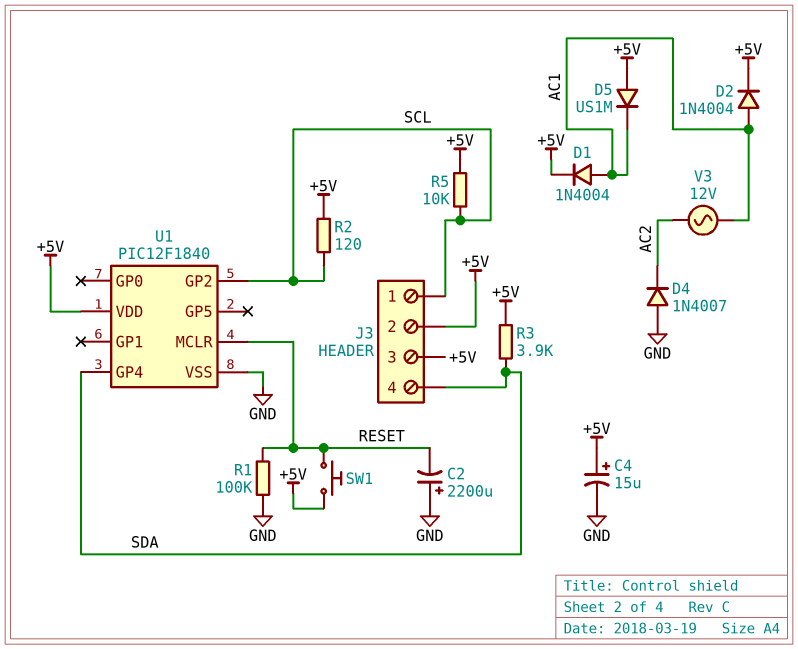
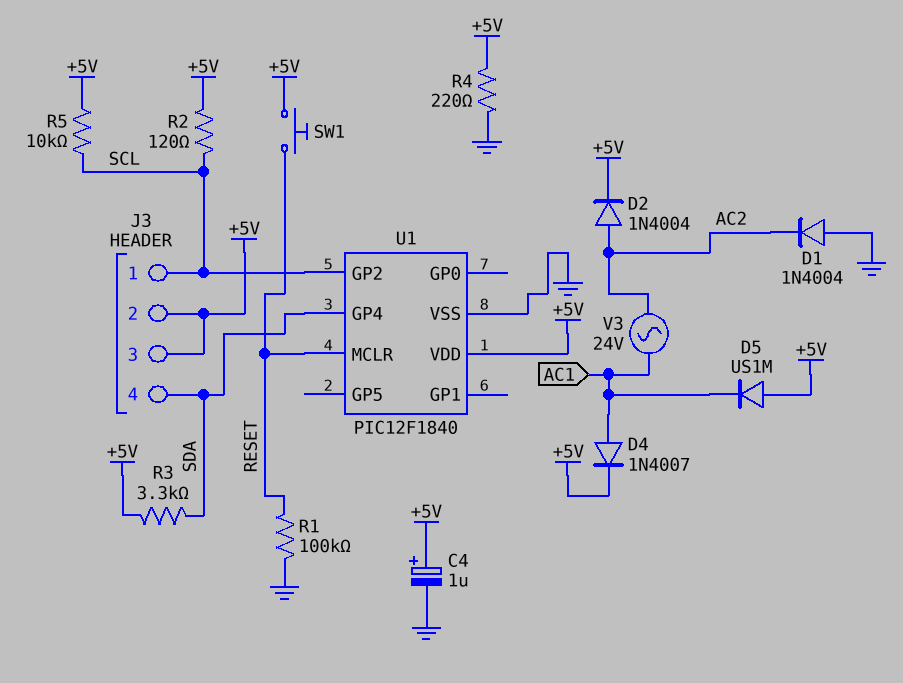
C2: 2200uF (plus GND, minus RESET) -> none
C4: 15uF (plus +5V, minus GND) -> 1uF (plus +5V, minus GND)
D1: diode 1N4004 (A AC1, K +5V) -> diode 1N4004 (A GND, K AC2)
D2: diode 1N4004 (A AC1, K +5V) -> diode 1N4004 (A AC2, K +5V)
D4: diode 1N4007 (A GND, K AC2) -> diode 1N4007 (A AC1, K +5V)
R3: 3.9k (+5V, SDA) -> 3.3k (+5V, SDA)
R4: none -> 220 (+5V, GND)
V3: AC 12V (AC1, AC2) -> AC 24V (AC1, AC2)

